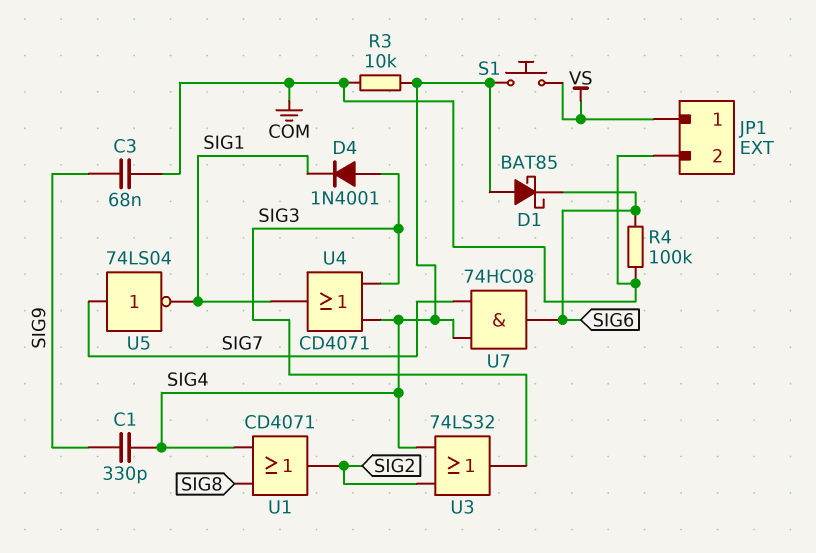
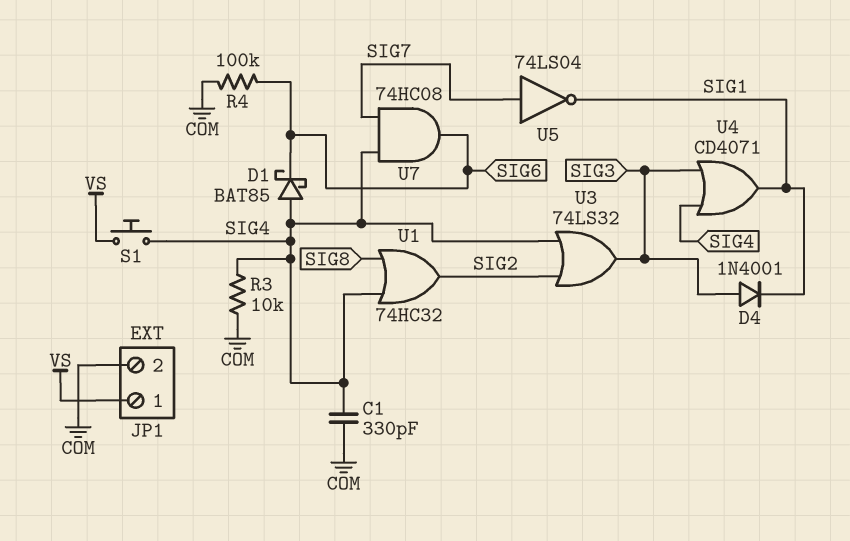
C1: 330pF (SIG4, SIG9) -> 330pF (COM, SIG4)
C3: 68nF (COM, SIG9) -> none
U1: OR CD4071 (in SIG4, in SIG8, out SIG2) -> OR 74HC32 (in SIG4, in SIG8, out SIG2)

